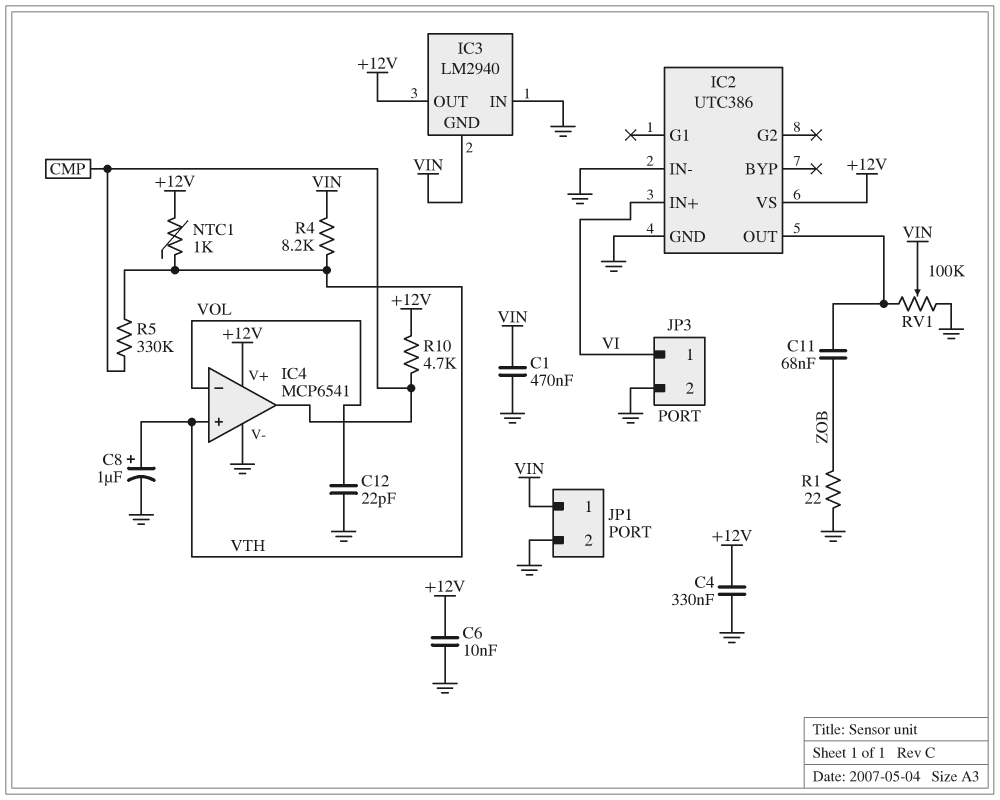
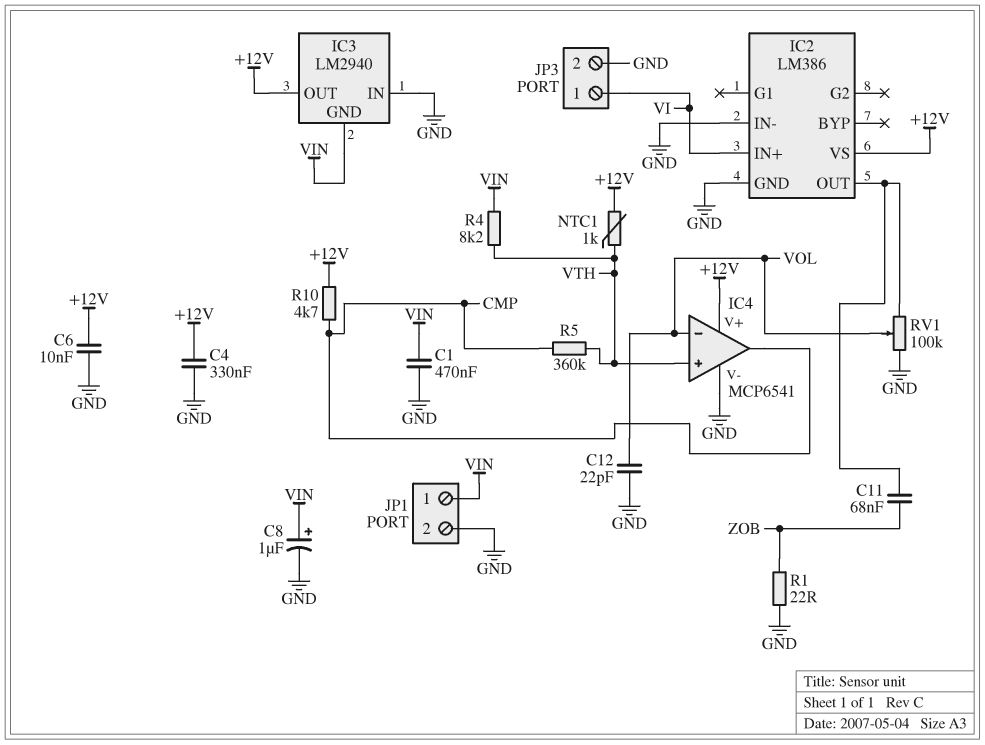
C8: 1uF (plus VTH, minus GND) -> 1uF (plus VIN, minus GND)
IC2: UTC386 -> LM386
R5: 330k (CMP, VTH) -> 360k (CMP, VTH)
RV1: 100k (GND, IC2/OUT, wiper VIN) -> 100k (GND, IC2/OUT, wiper VOL)

